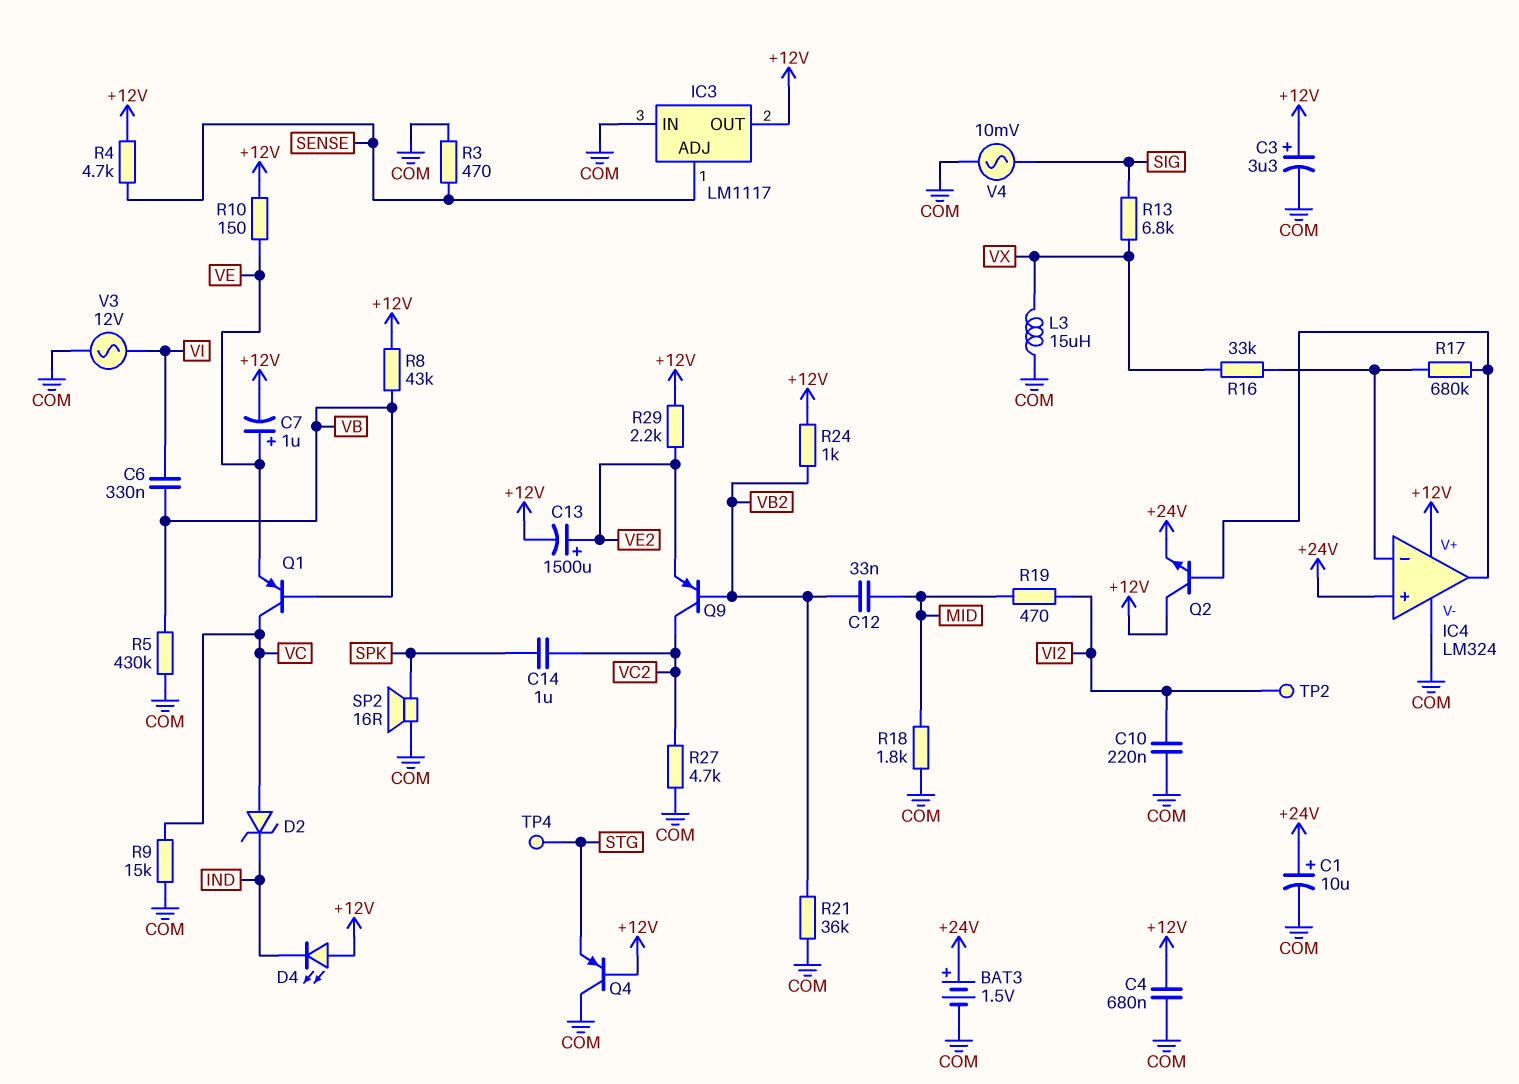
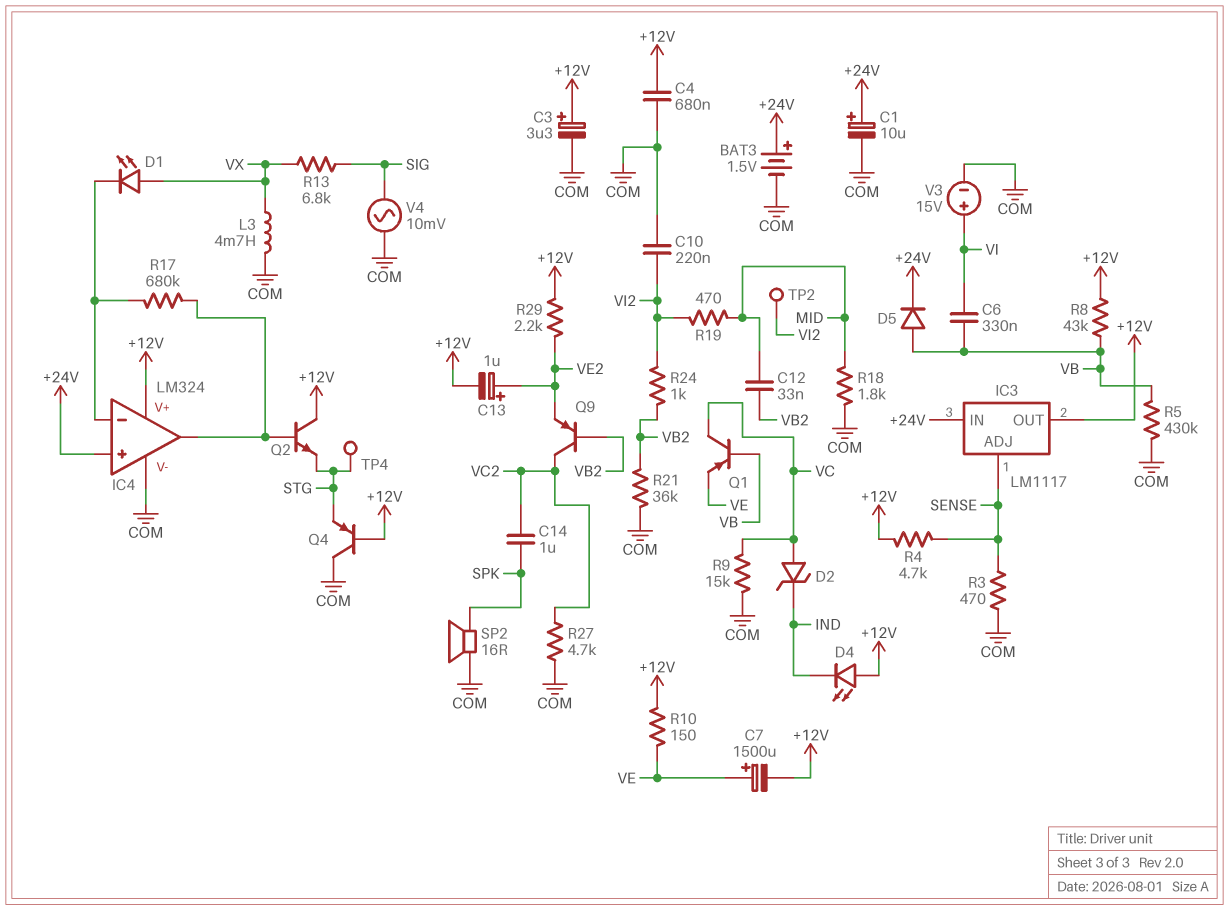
C7: 1uF (plus VE, minus +12V) -> 1500uF (plus VE, minus +12V)
C13: 1500uF (plus VE2, minus +12V) -> 1uF (plus VE2, minus +12V)
D1: none -> LED (A VX, K IC4/in-)
D5: none -> diode (A VB, K +24V)
IC3 pin IN: COM -> +24V
L3: 15uH (COM, VX) -> 4.7mH (COM, VX)
Q2: NPN (B IC4/out, C +12V, E +24V) -> NPN (B IC4/out, C +12V, E STG)
R16: 33k (IC4/in-, VX) -> none
R24: 1k (+12V, VB2) -> 1k (VB2, VI2)
V3: AC 12V (COM, VI) -> 15V (plus VI, minus COM)

